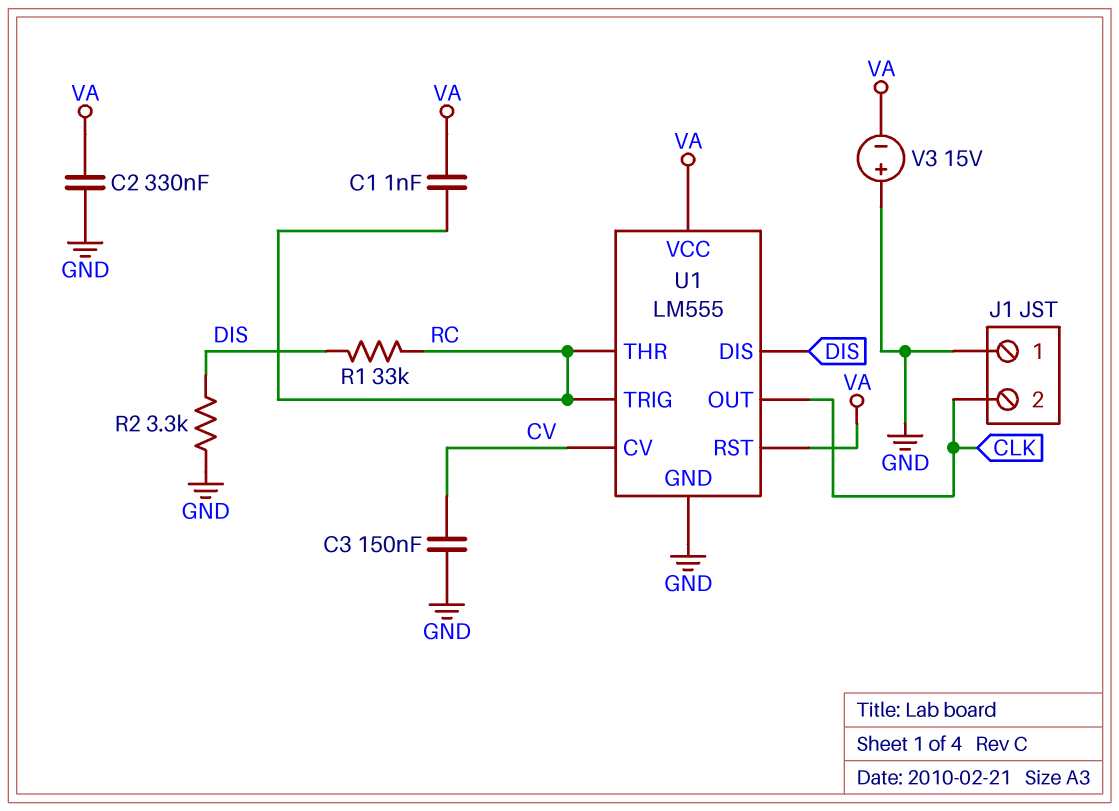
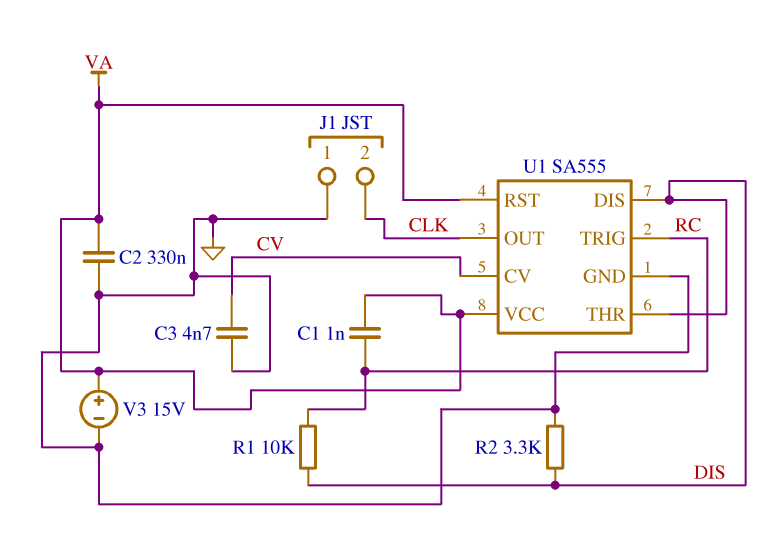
C3: 150nF (CV, GND) -> 4.7nF (CV, GND)
R1: 33k (DIS, RC) -> 10k (DIS, RC)
U1: LM555 -> SA555
U1 pin THR: RC -> DIS
V3: 15V (plus GND, minus VA) -> 15V (plus VA, minus GND)

